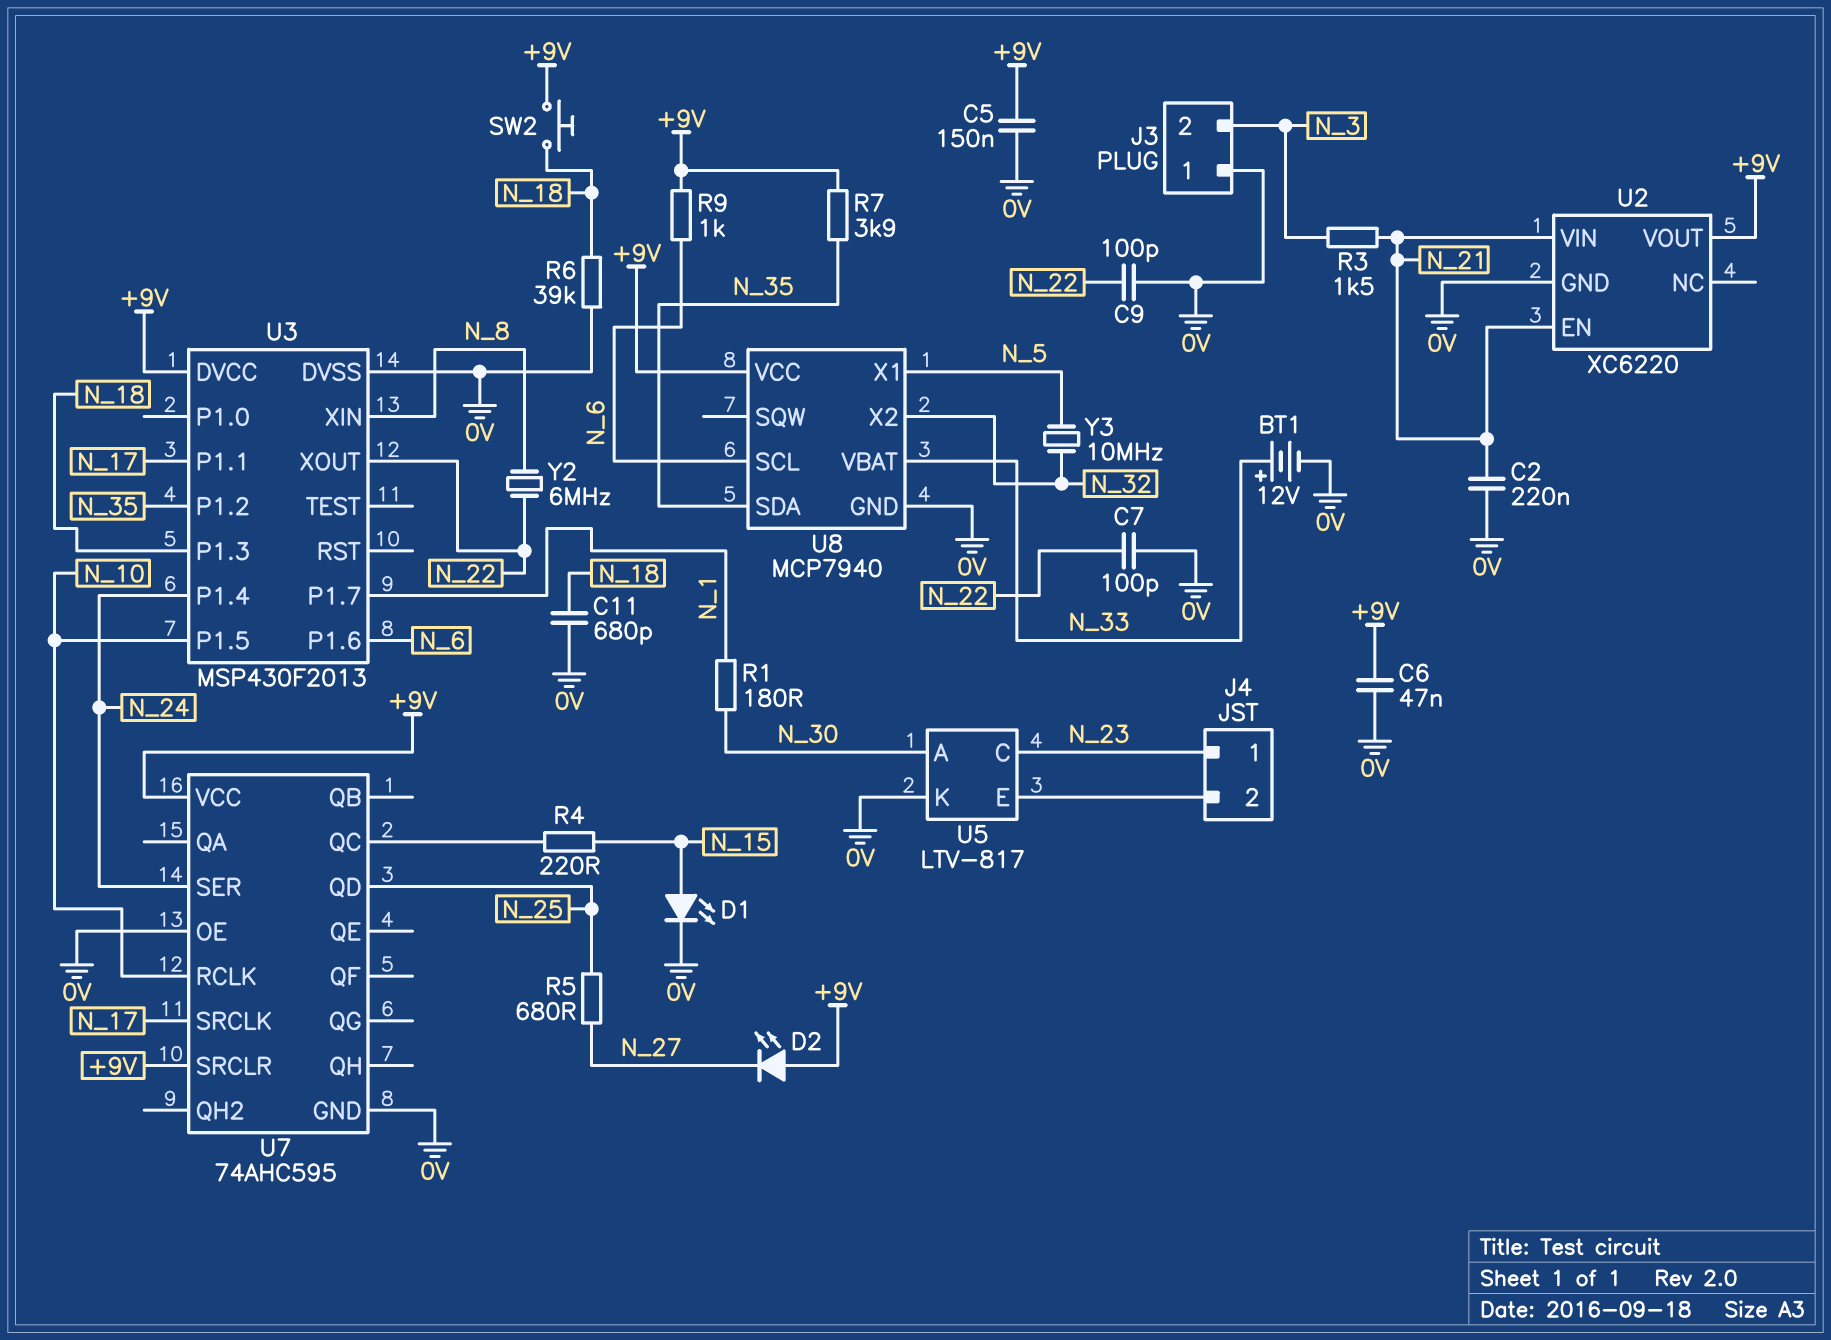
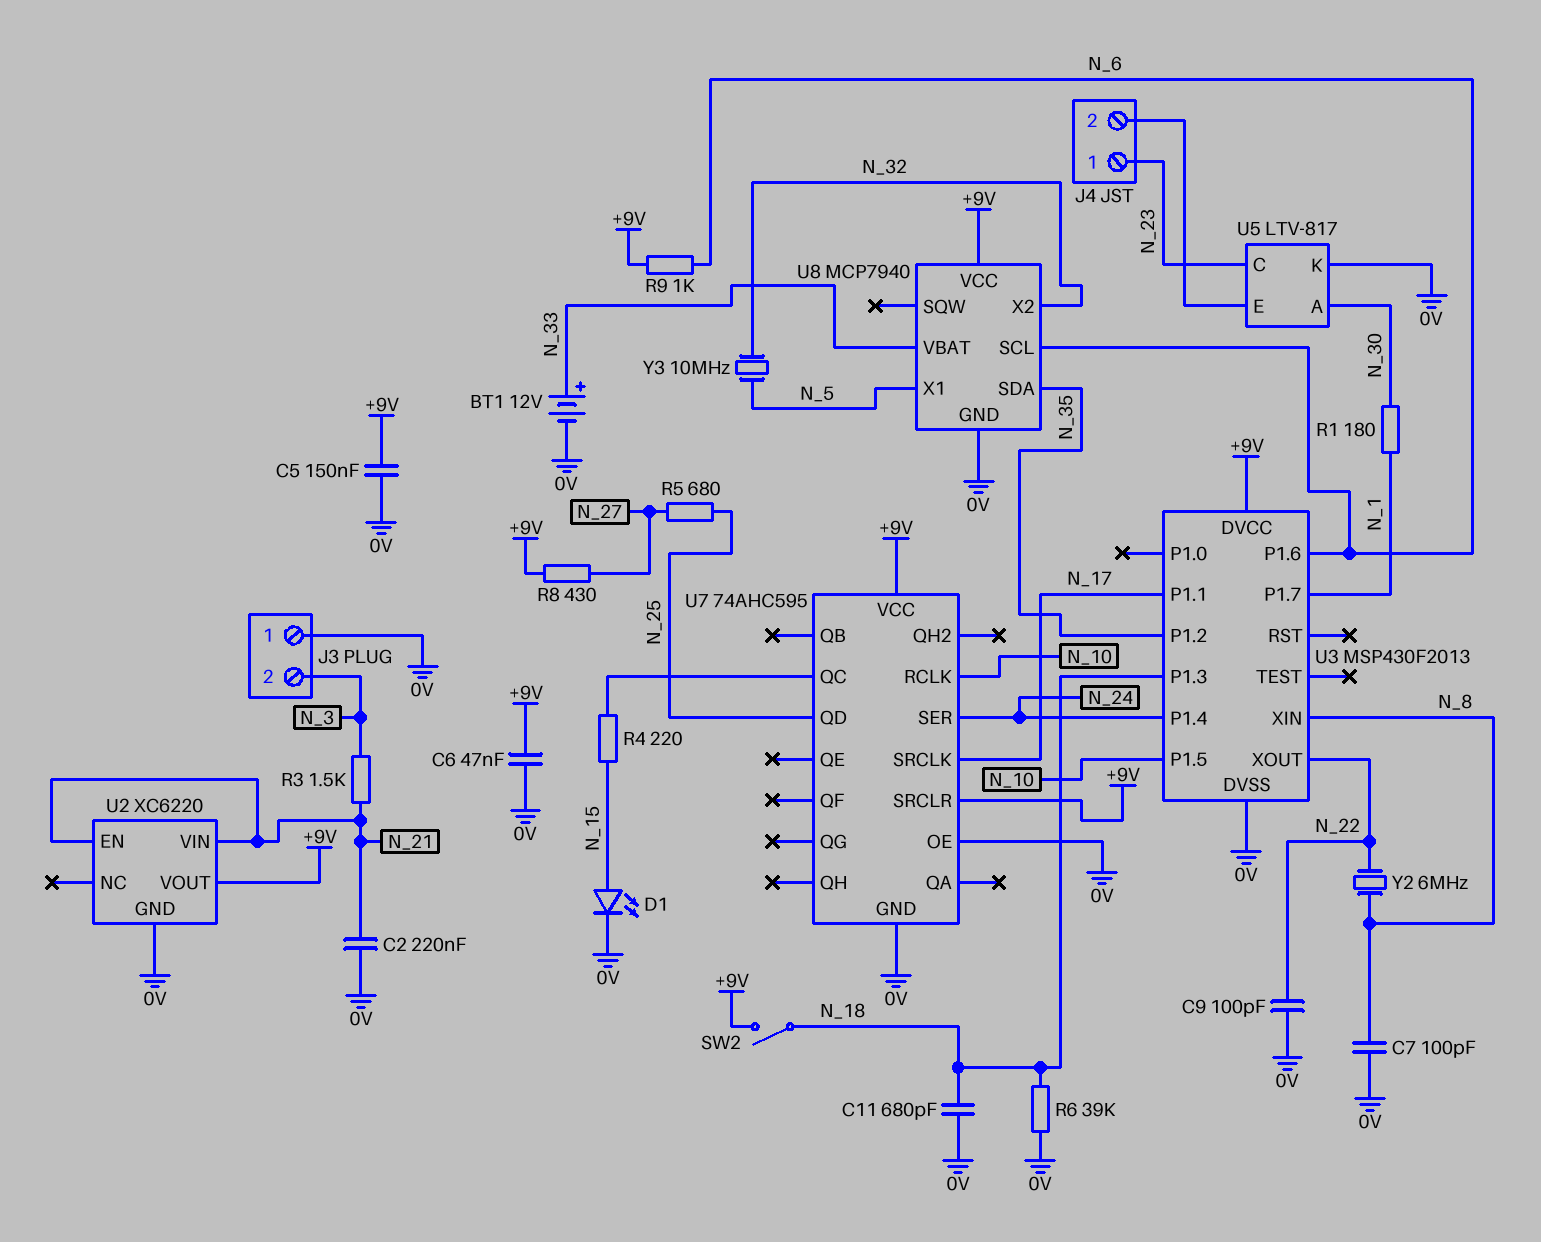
C7: 100pF (0V, N_22) -> 100pF (0V, N_8)
D2: LED (A +9V, K N_27) -> none
R7: 3.9k (+9V, N_35) -> none
R8: none -> 430 (+9V, N_27)
SW2: button (+9V, N_18) -> switch (+9V, N_18)

